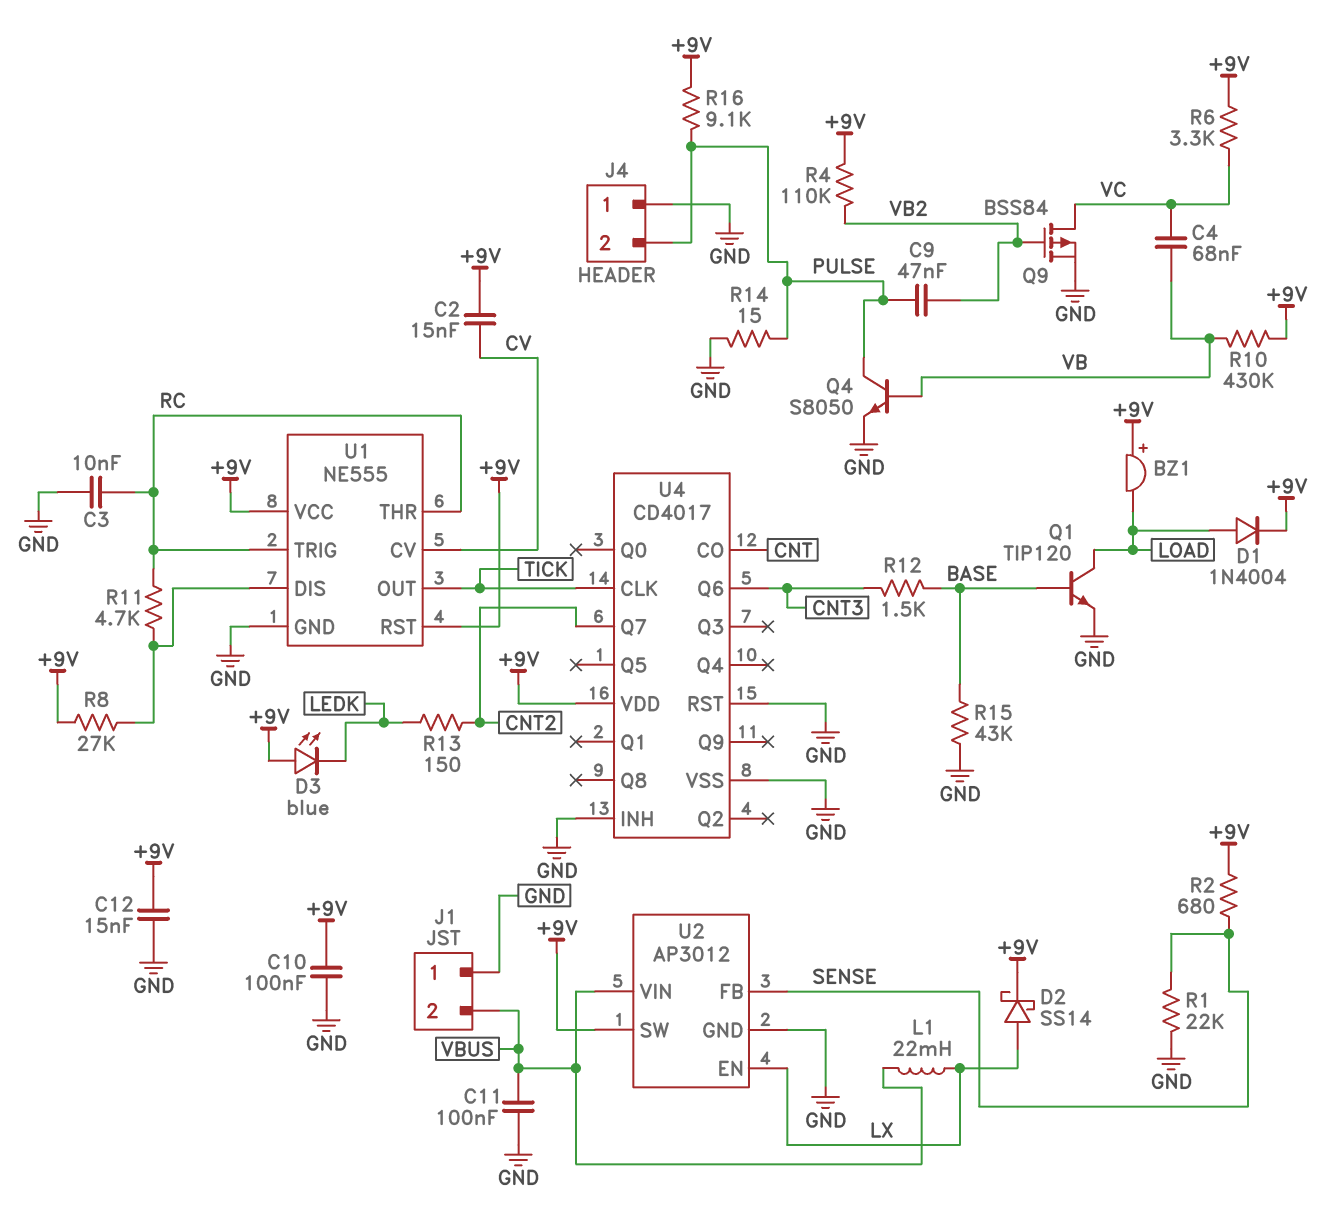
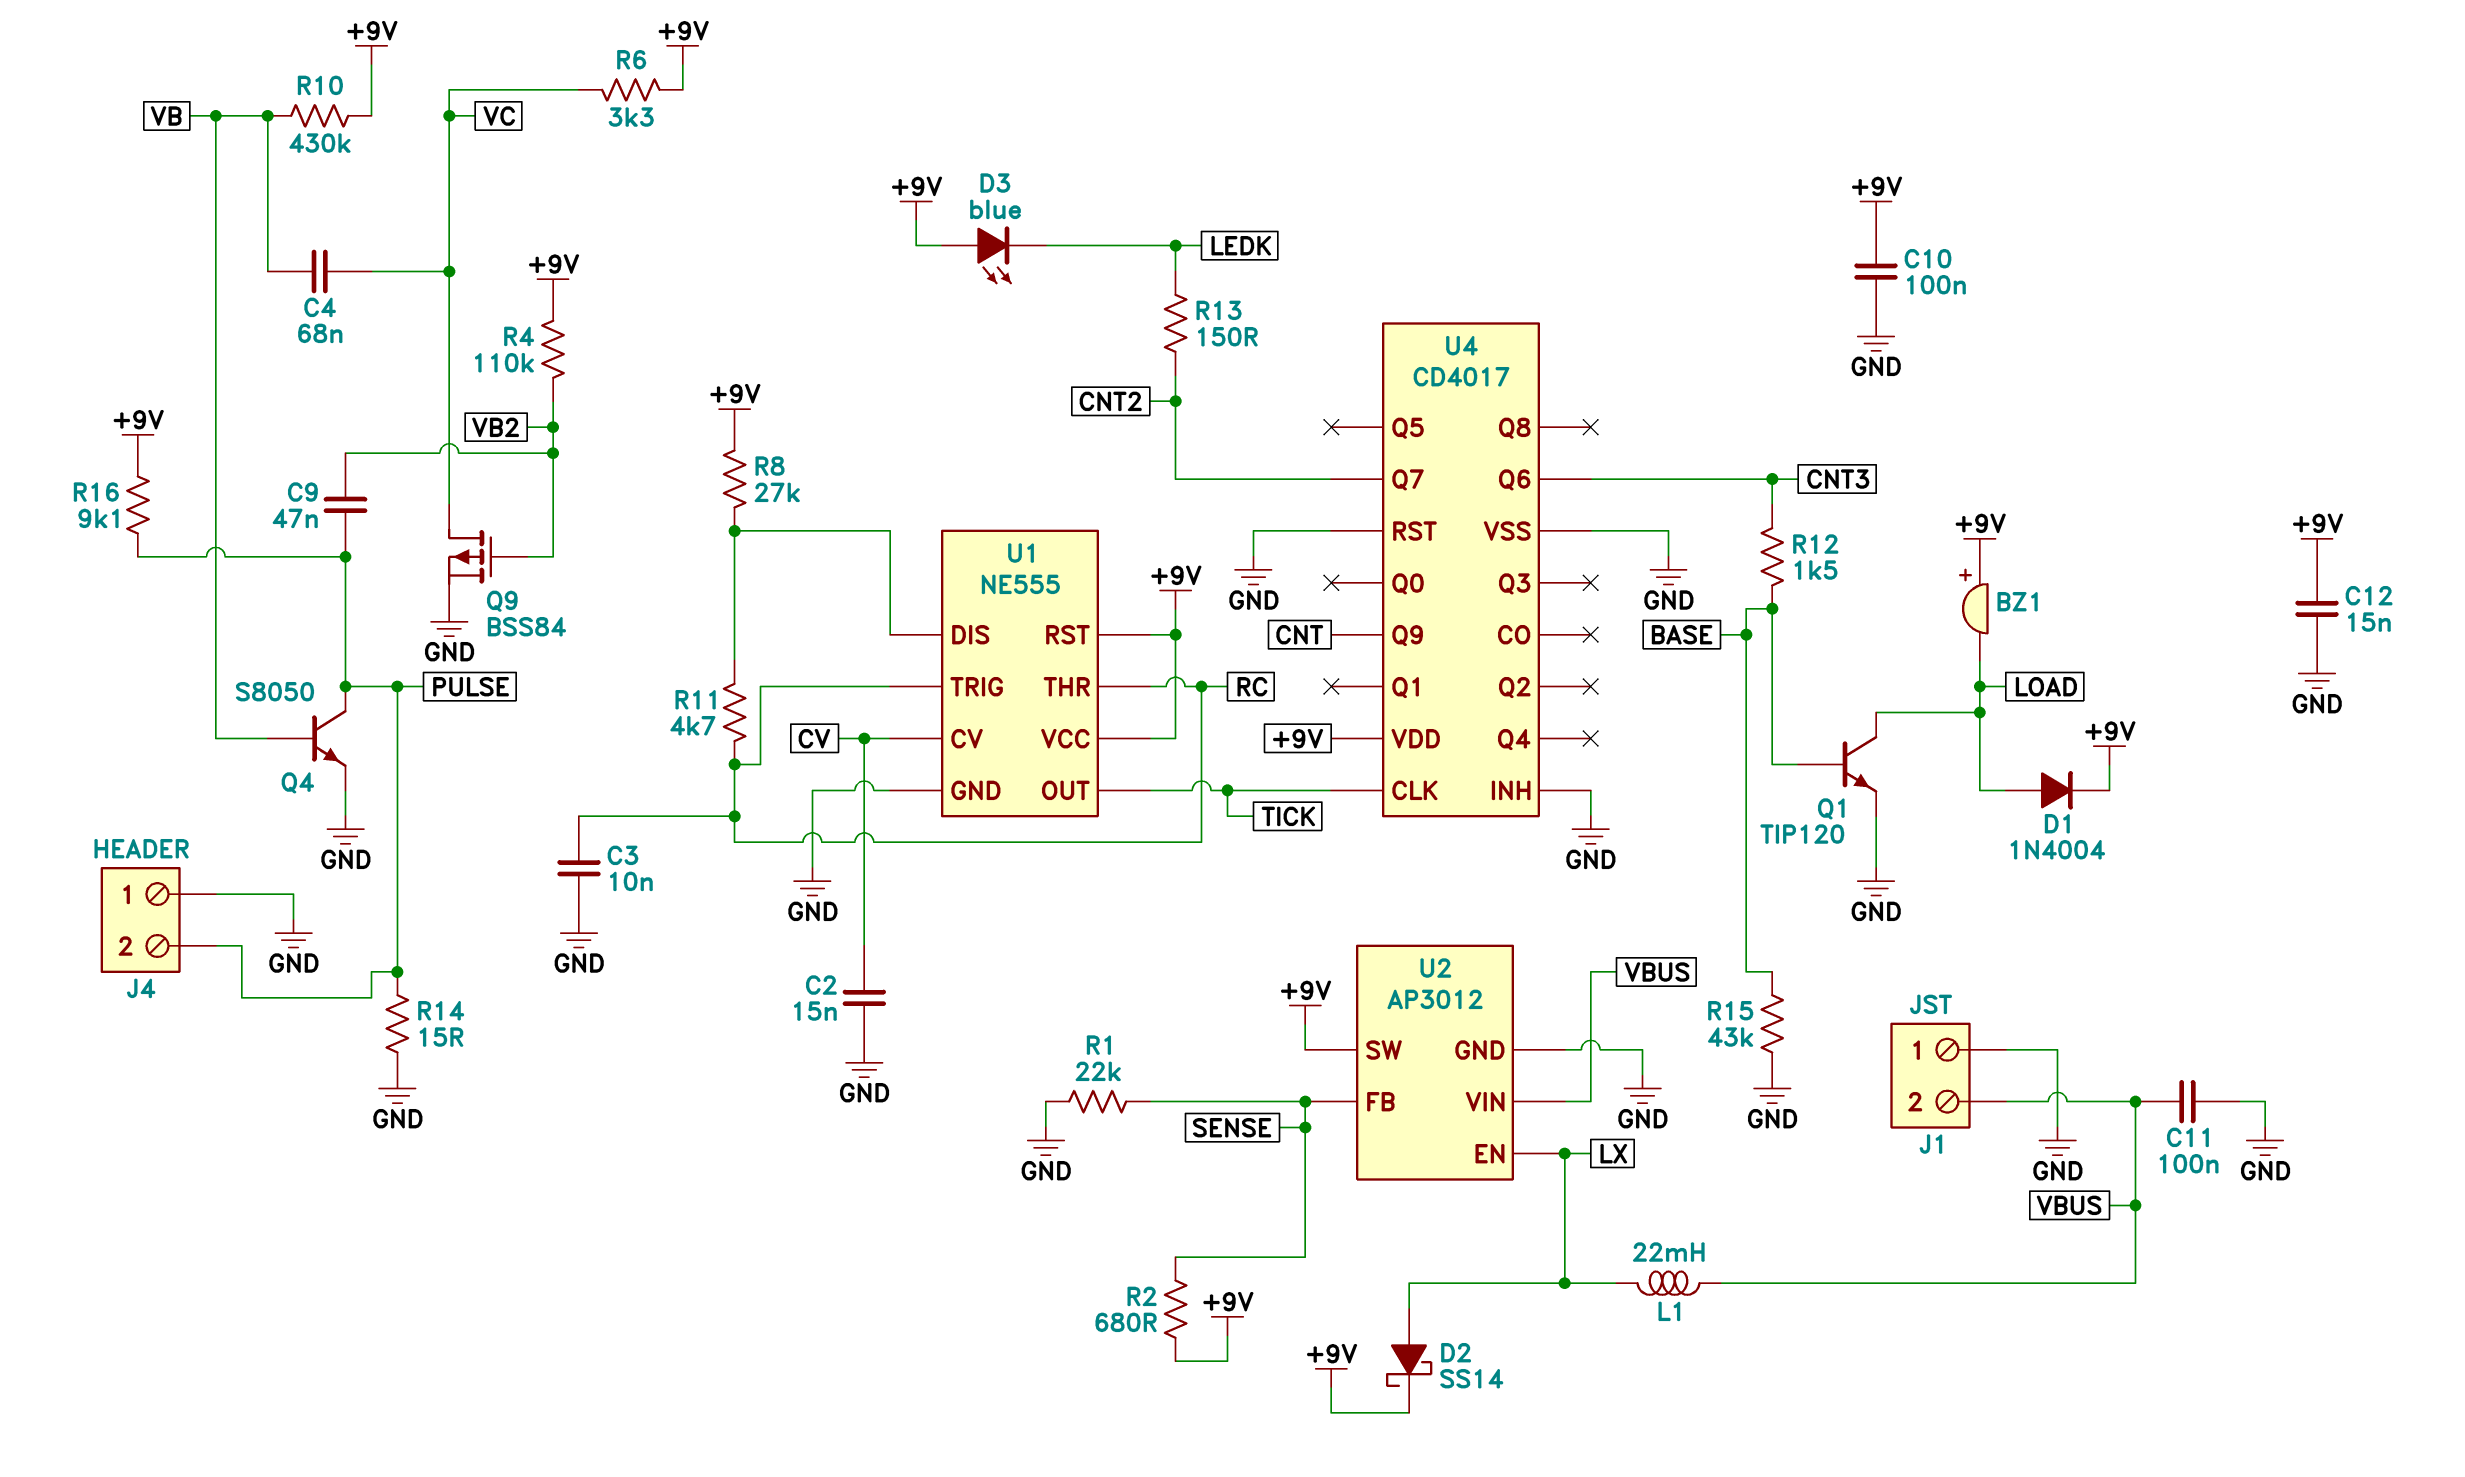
C2: 15nF (+9V, CV) -> 15nF (CV, GND)
U4 pin CO: CNT -> none
U4 pin Q9: none -> CNT

